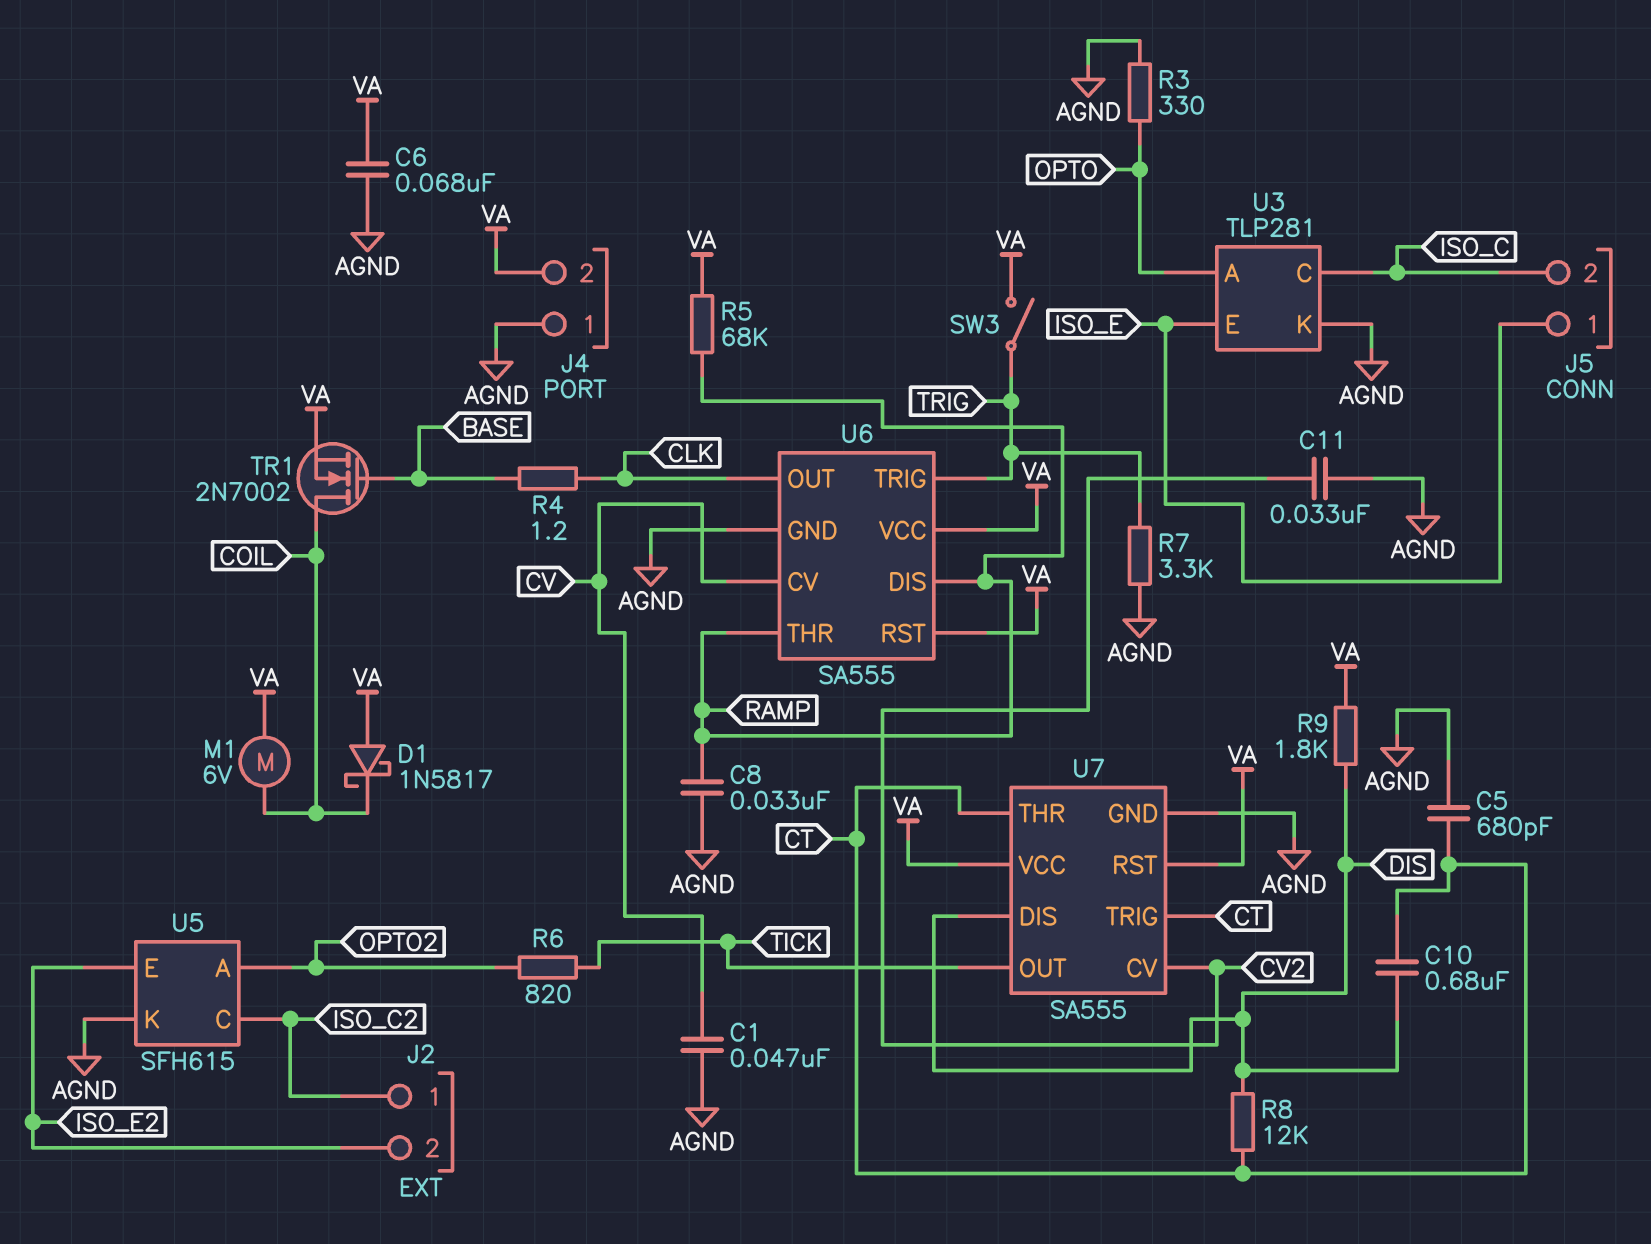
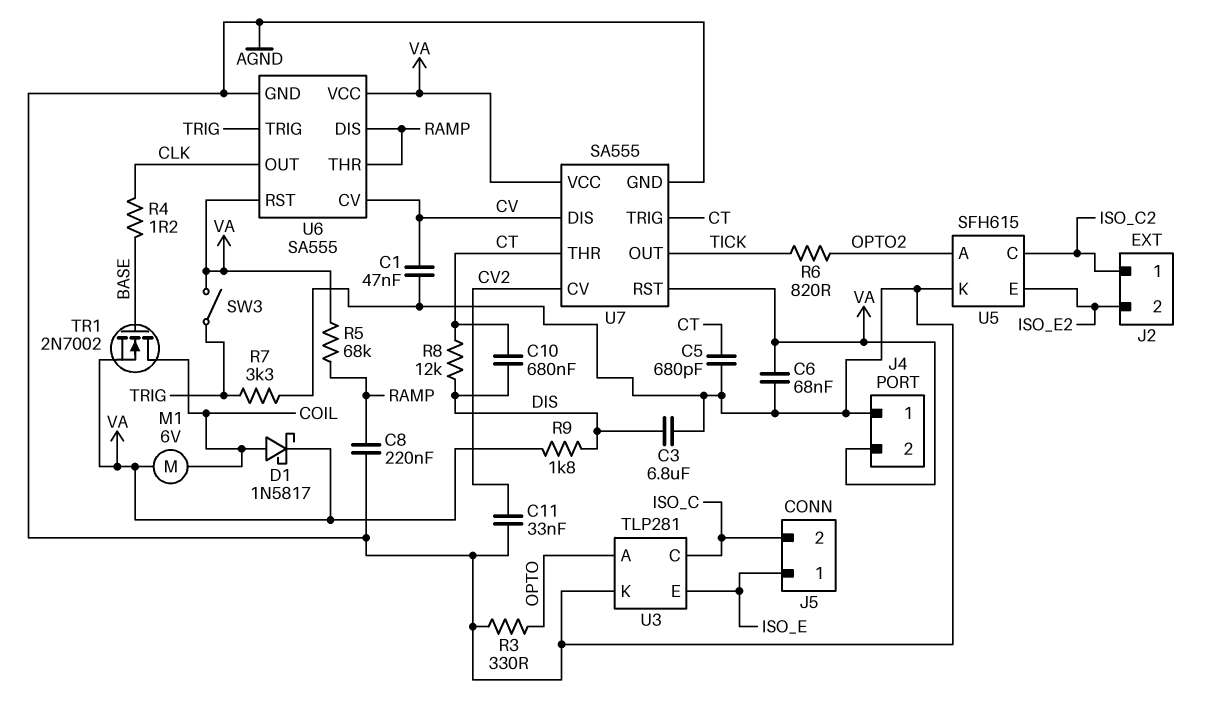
C3: none -> 6.8uF (AGND, DIS)
C8: 33nF (AGND, RAMP) -> 220nF (AGND, RAMP)
D1: schottky 1N5817 (A VA, K COIL) -> schottky 1N5817 (A COIL, K VA)
U7 pin DIS: DIS -> CV

